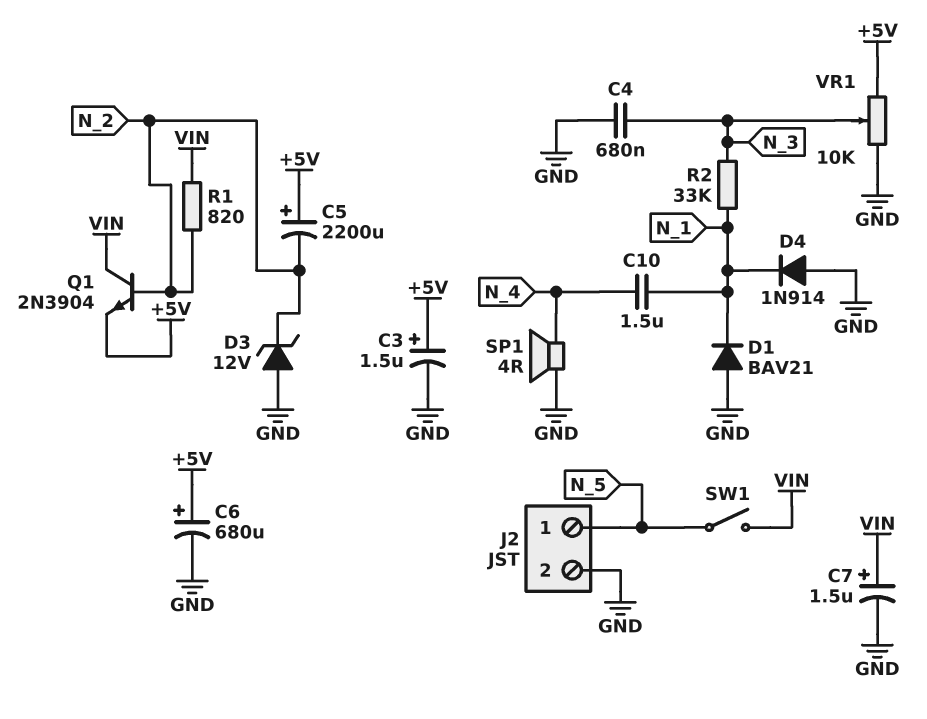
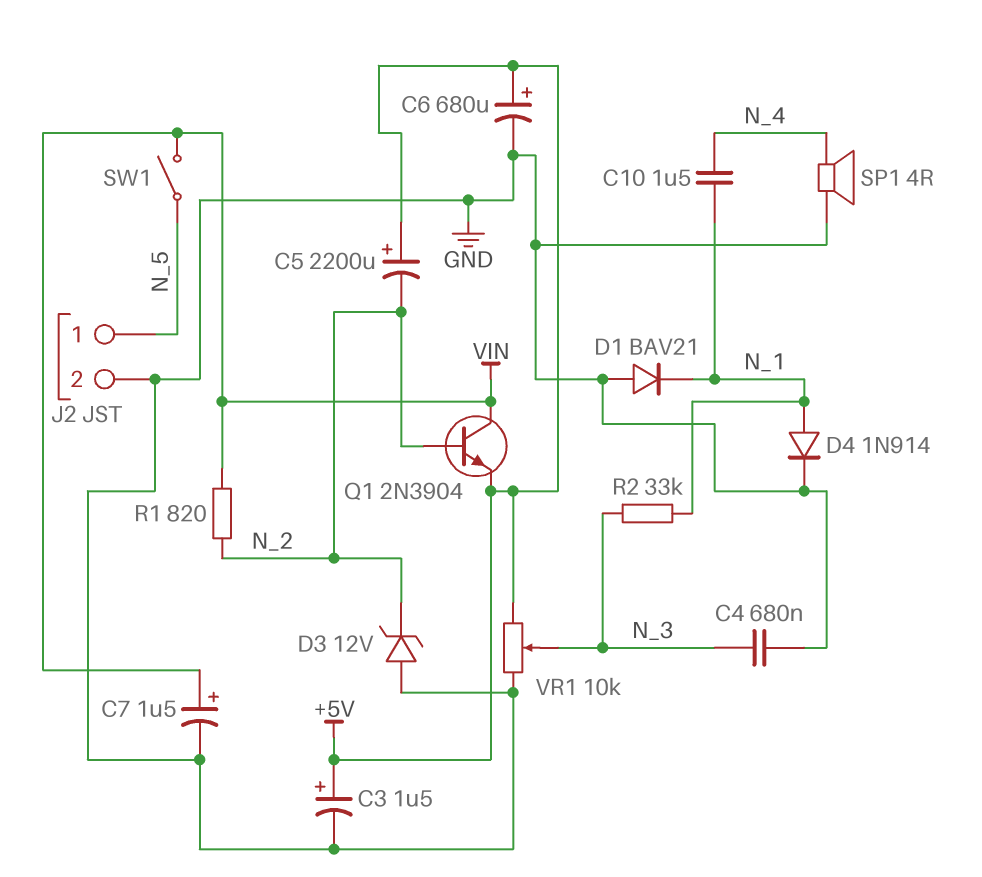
D4: diode 1N914 (A GND, K N_1) -> diode 1N914 (A N_1, K GND)

